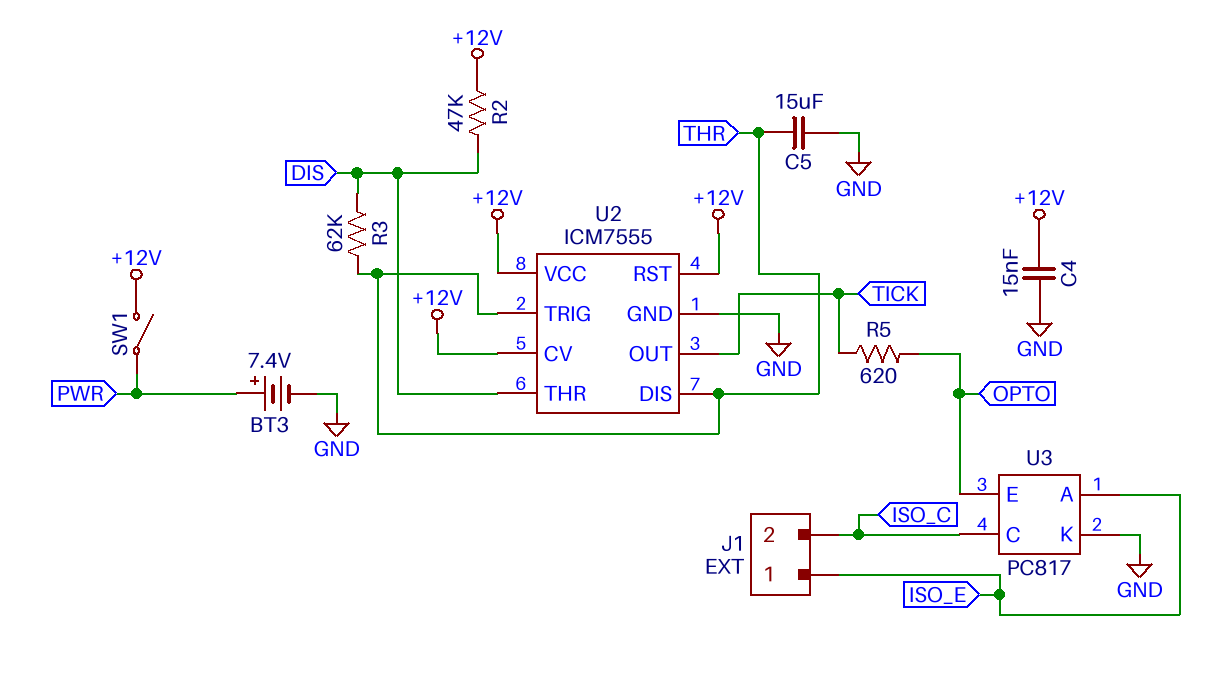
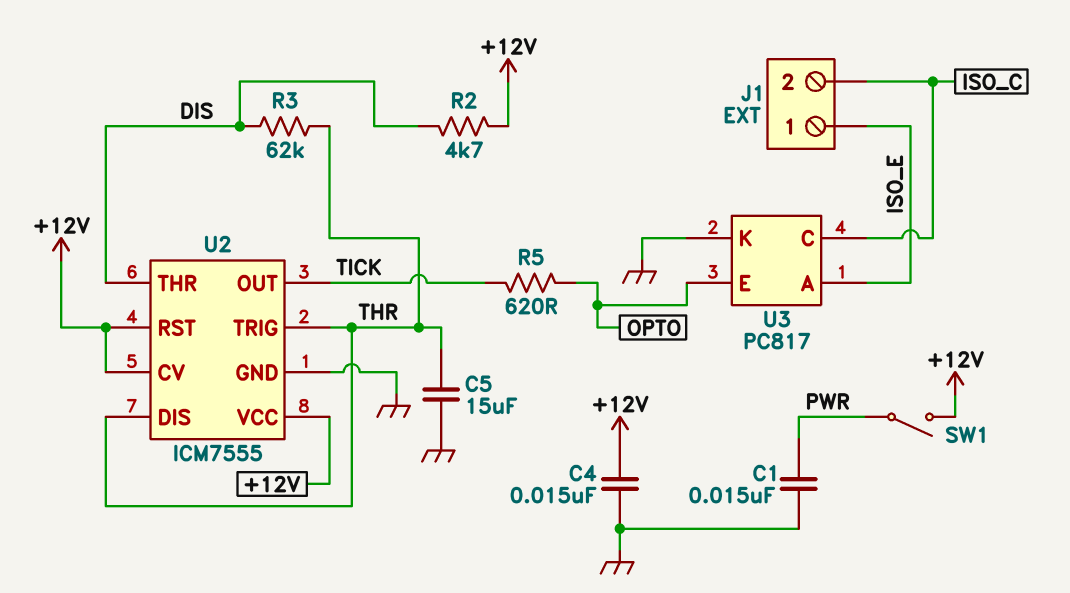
BT3: 7.4V (plus PWR, minus GND) -> none
C1: none -> 15nF (GND, PWR)
R2: 47k (+12V, DIS) -> 4.7k (+12V, DIS)

